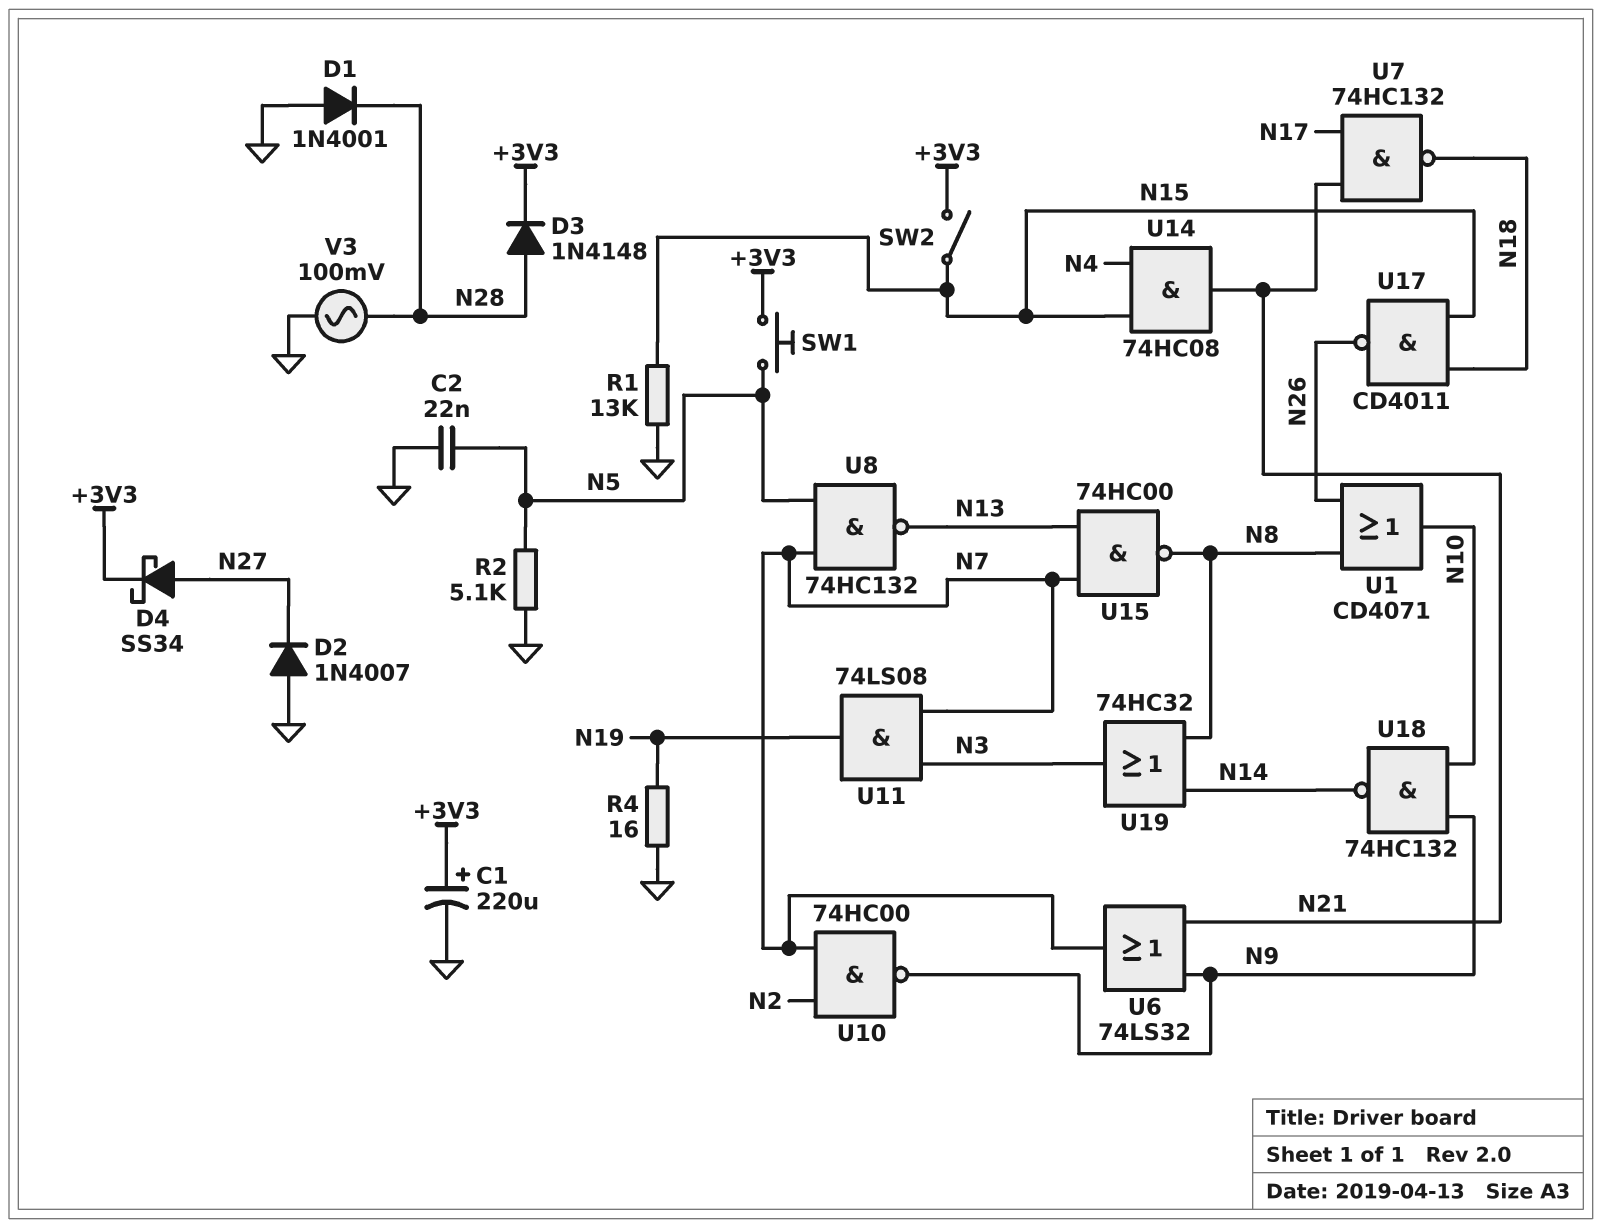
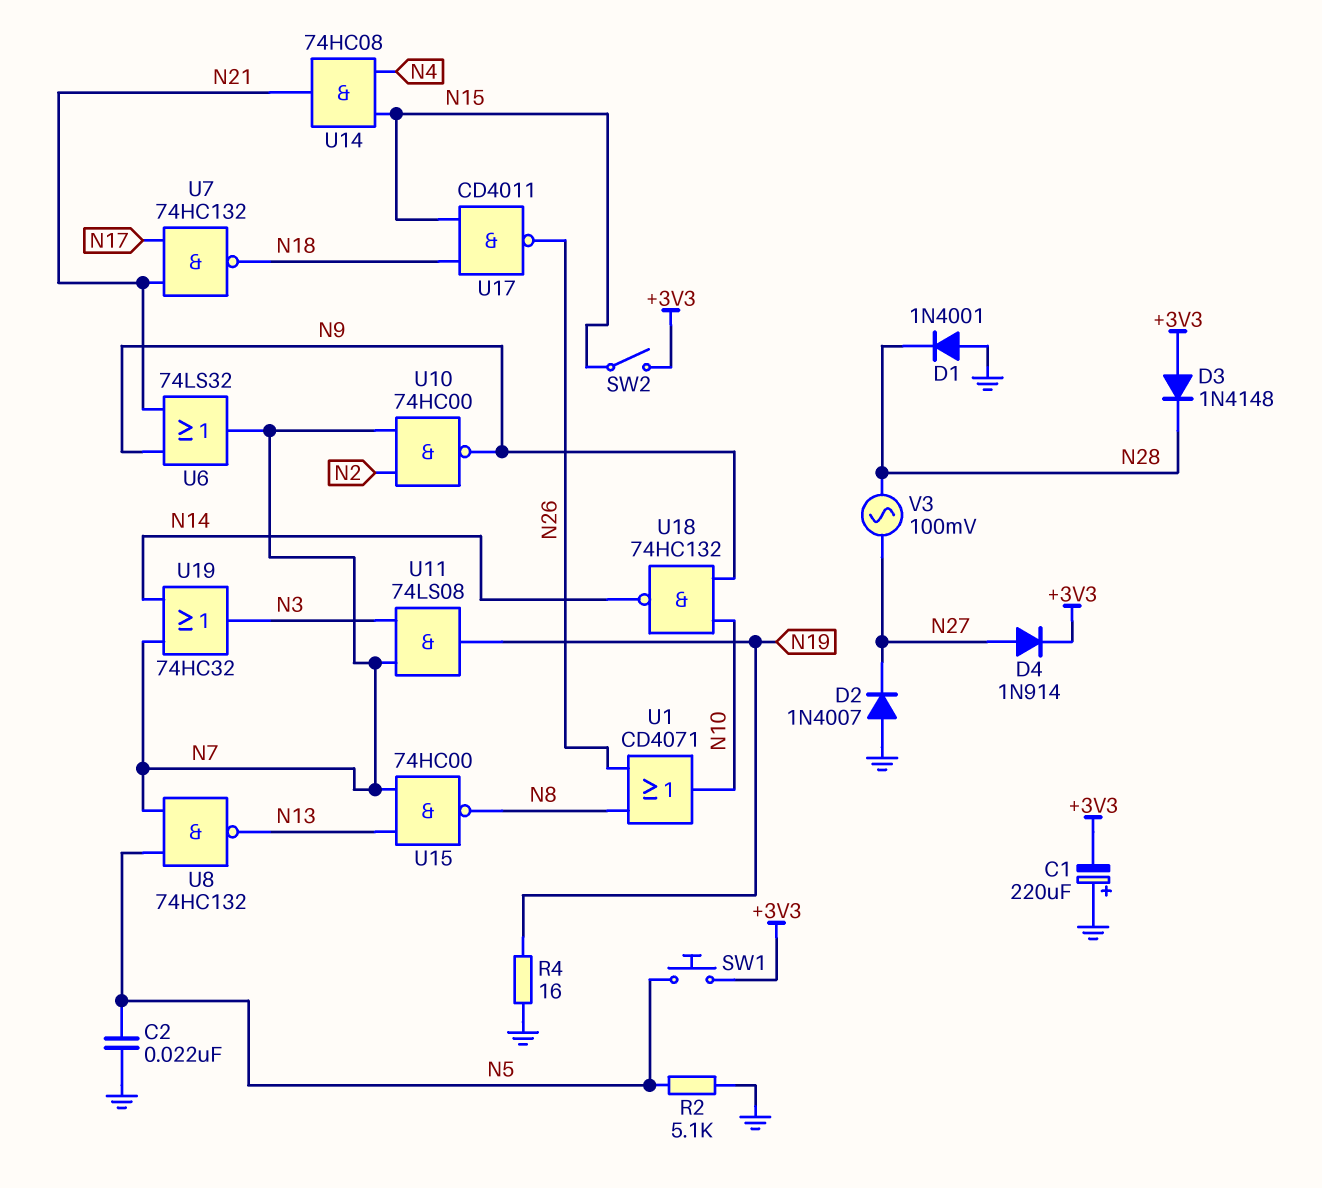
C1: 220uF (plus +3V3, minus GND) -> 220uF (plus GND, minus +3V3)
D3: diode 1N4148 (A N28, K +3V3) -> diode 1N4148 (A +3V3, K N28)
D4: schottky SS34 (A N27, K +3V3) -> diode 1N914 (A N27, K +3V3)
R1: 13k (GND, N15) -> none
U19: OR 74HC32 (in N8, in N14, out N3) -> OR 74HC32 (in N7, in N14, out N3)
V3: AC 100mV (GND, N28) -> AC 100mV (N27, N28)

